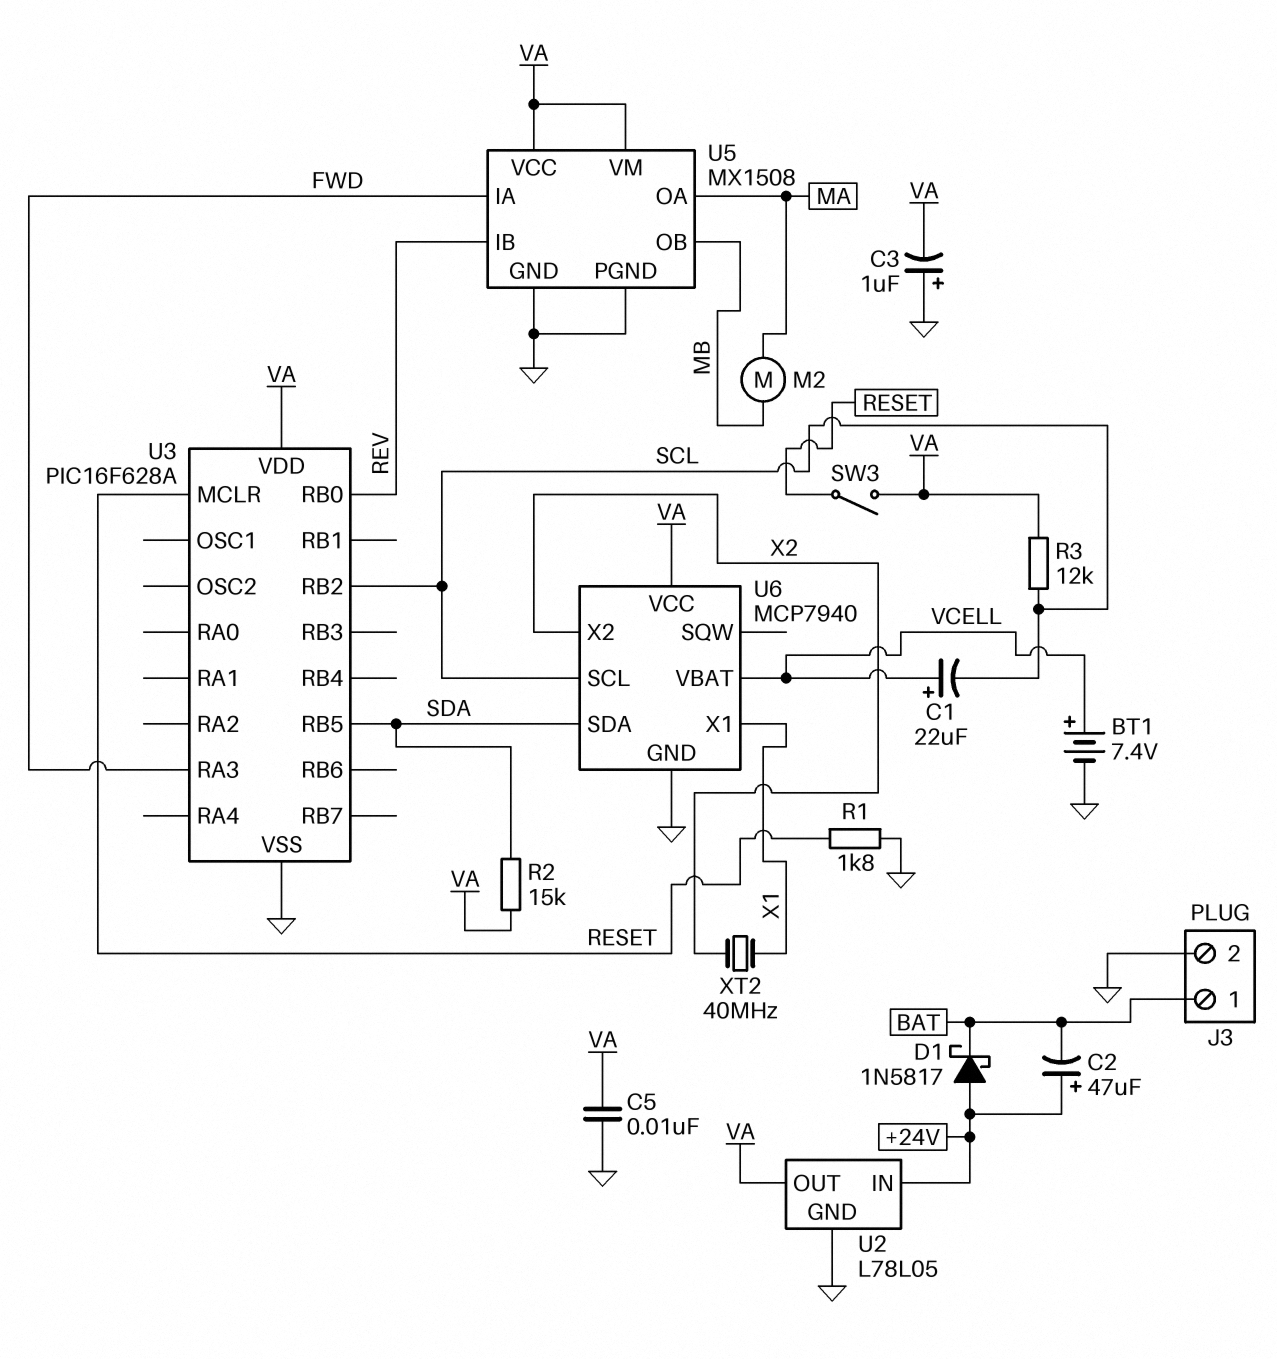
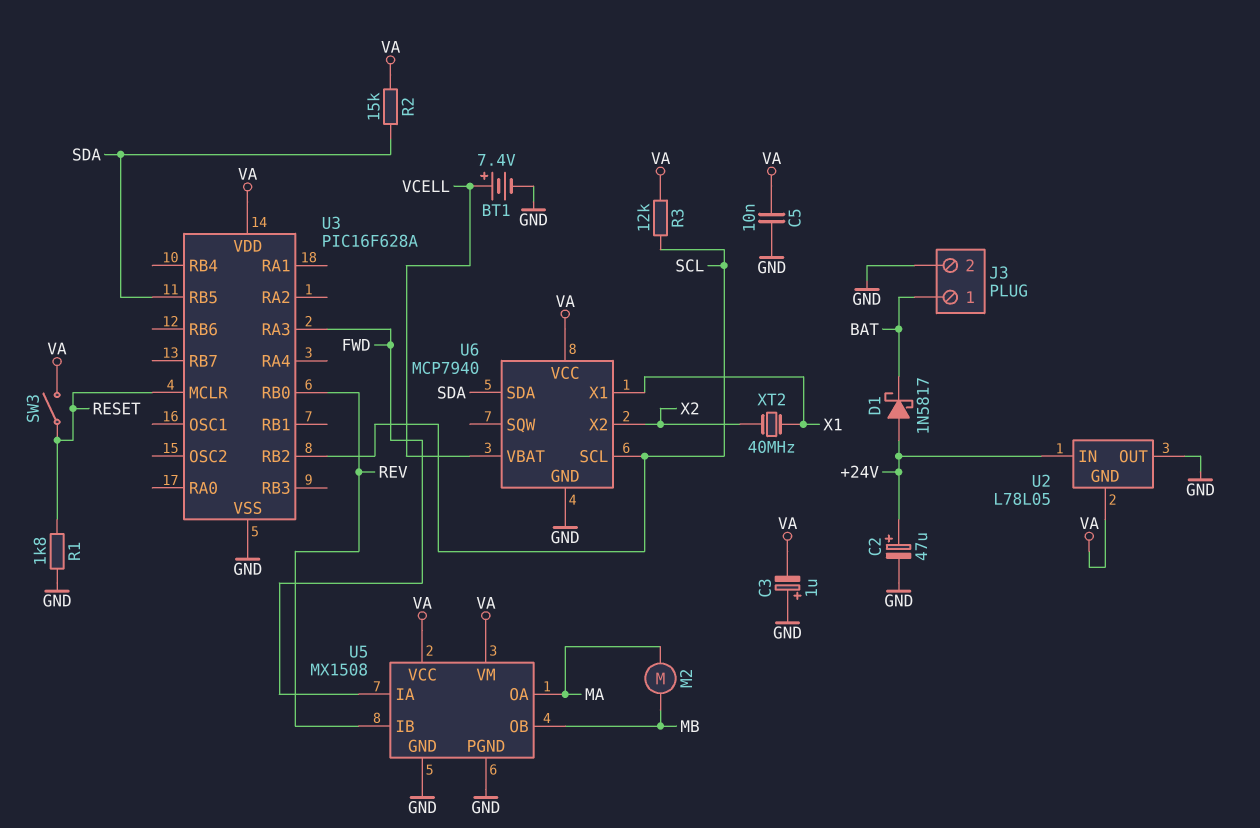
C1: 22uF (plus VCELL, minus SCL) -> none
C2: 47uF (plus +24V, minus BAT) -> 47uF (plus +24V, minus GND)
U2 pin GND: GND -> VA
U2 pin OUT: VA -> GND

